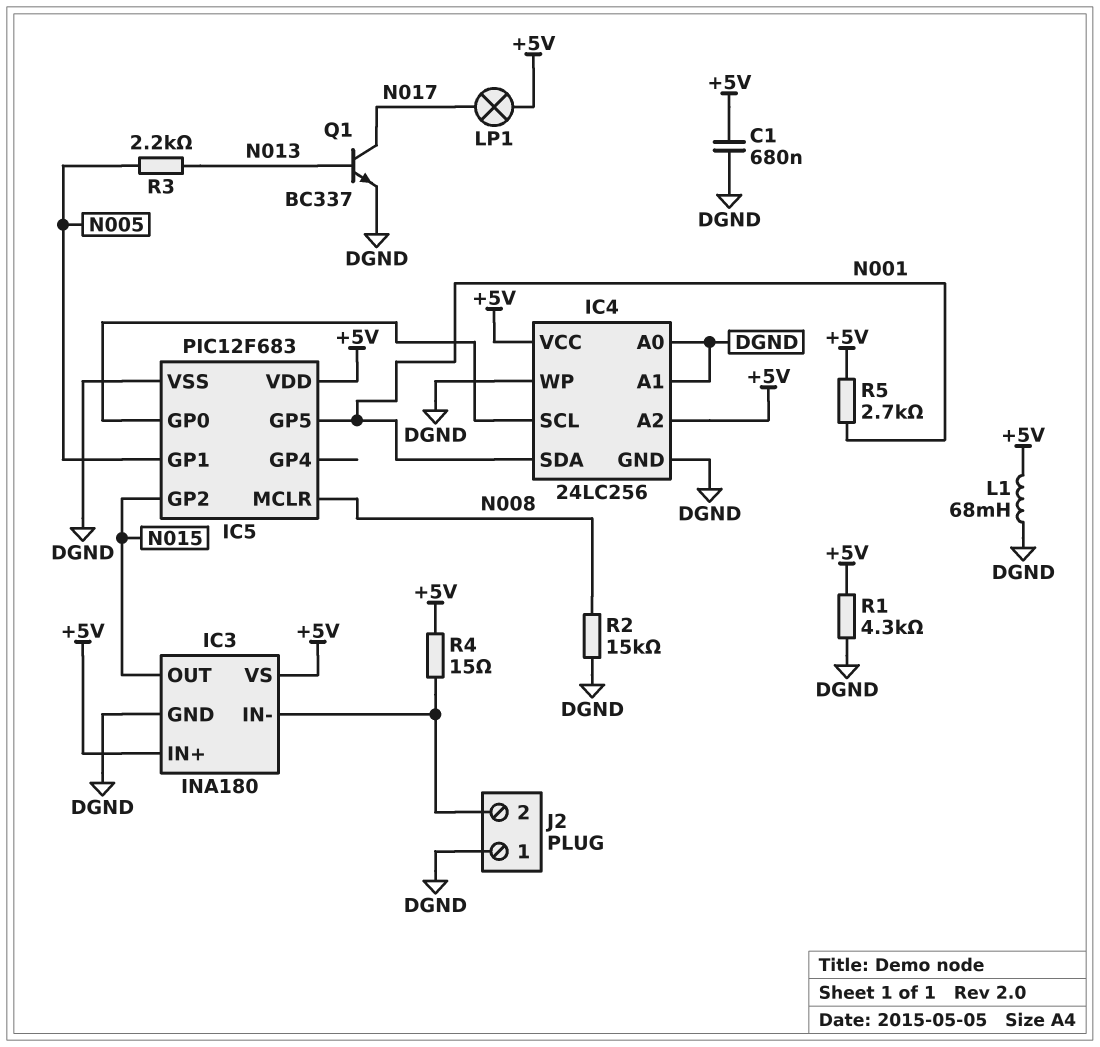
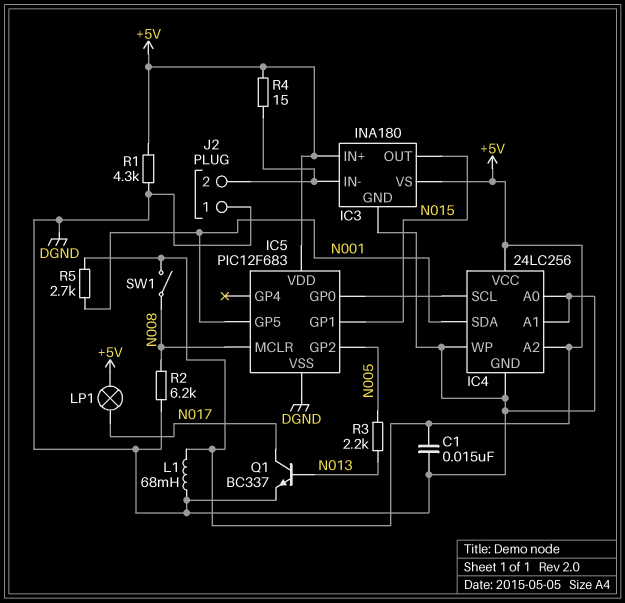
C1: 680nF (+5V, DGND) -> 15nF (+5V, DGND)
IC5 pin GP1: N005 -> N015
IC5 pin GP2: N015 -> N005
R2: 15k (DGND, N008) -> 6.2k (DGND, N008)
SW1: none -> switch (+5V, N008)

